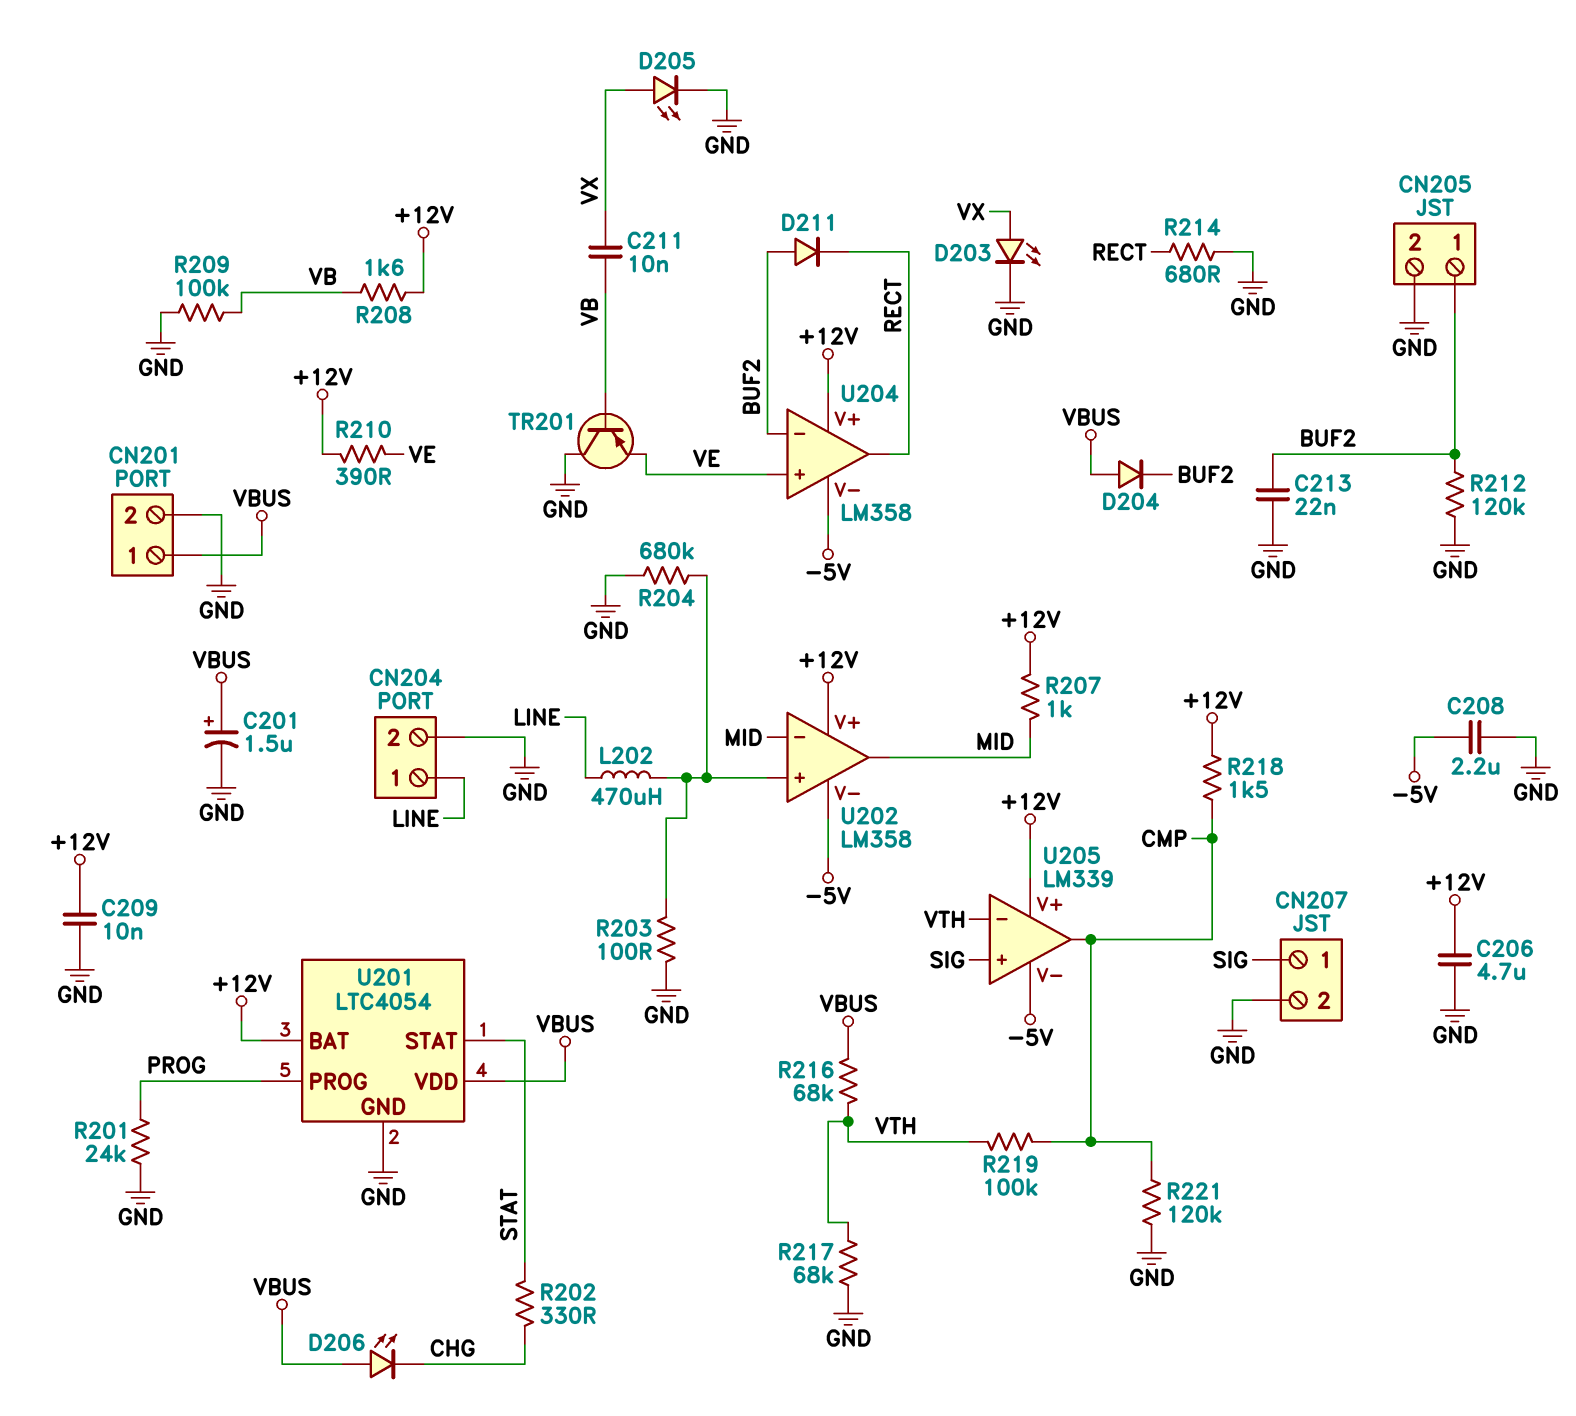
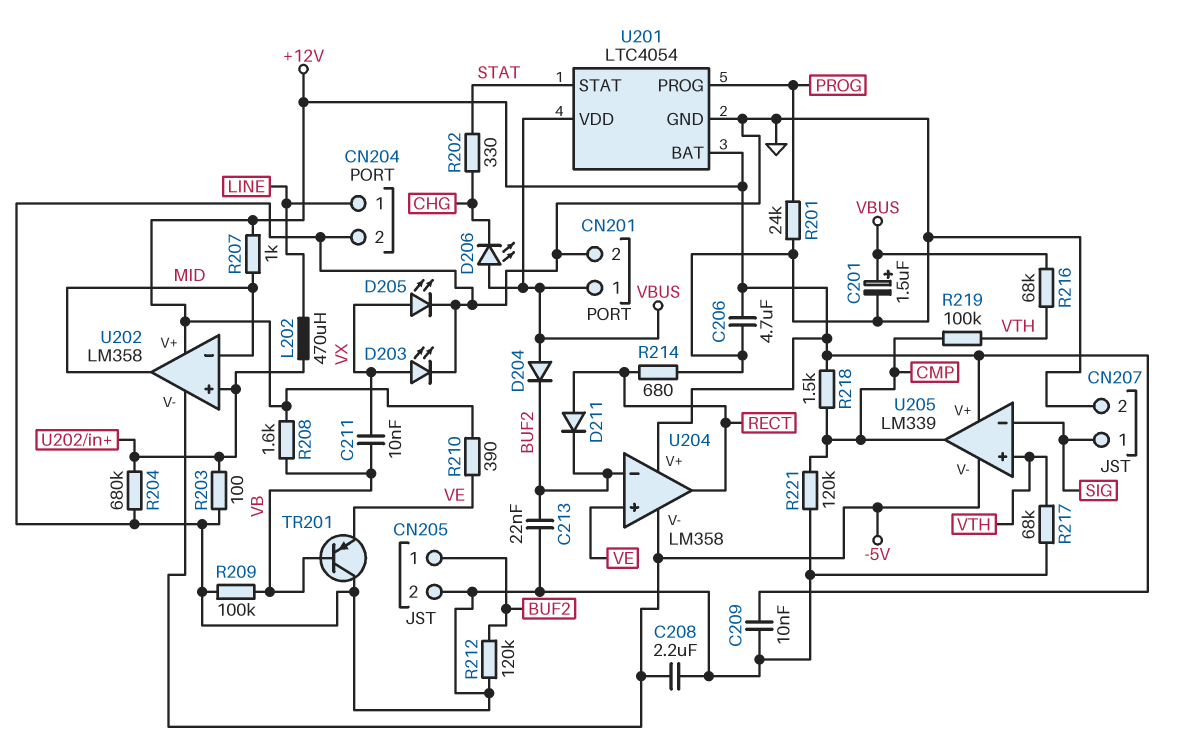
D211: diode (A BUF2, K RECT) -> diode (A RECT, K BUF2)
U205 pin in+: SIG -> VTH
U205 pin in-: VTH -> SIG

